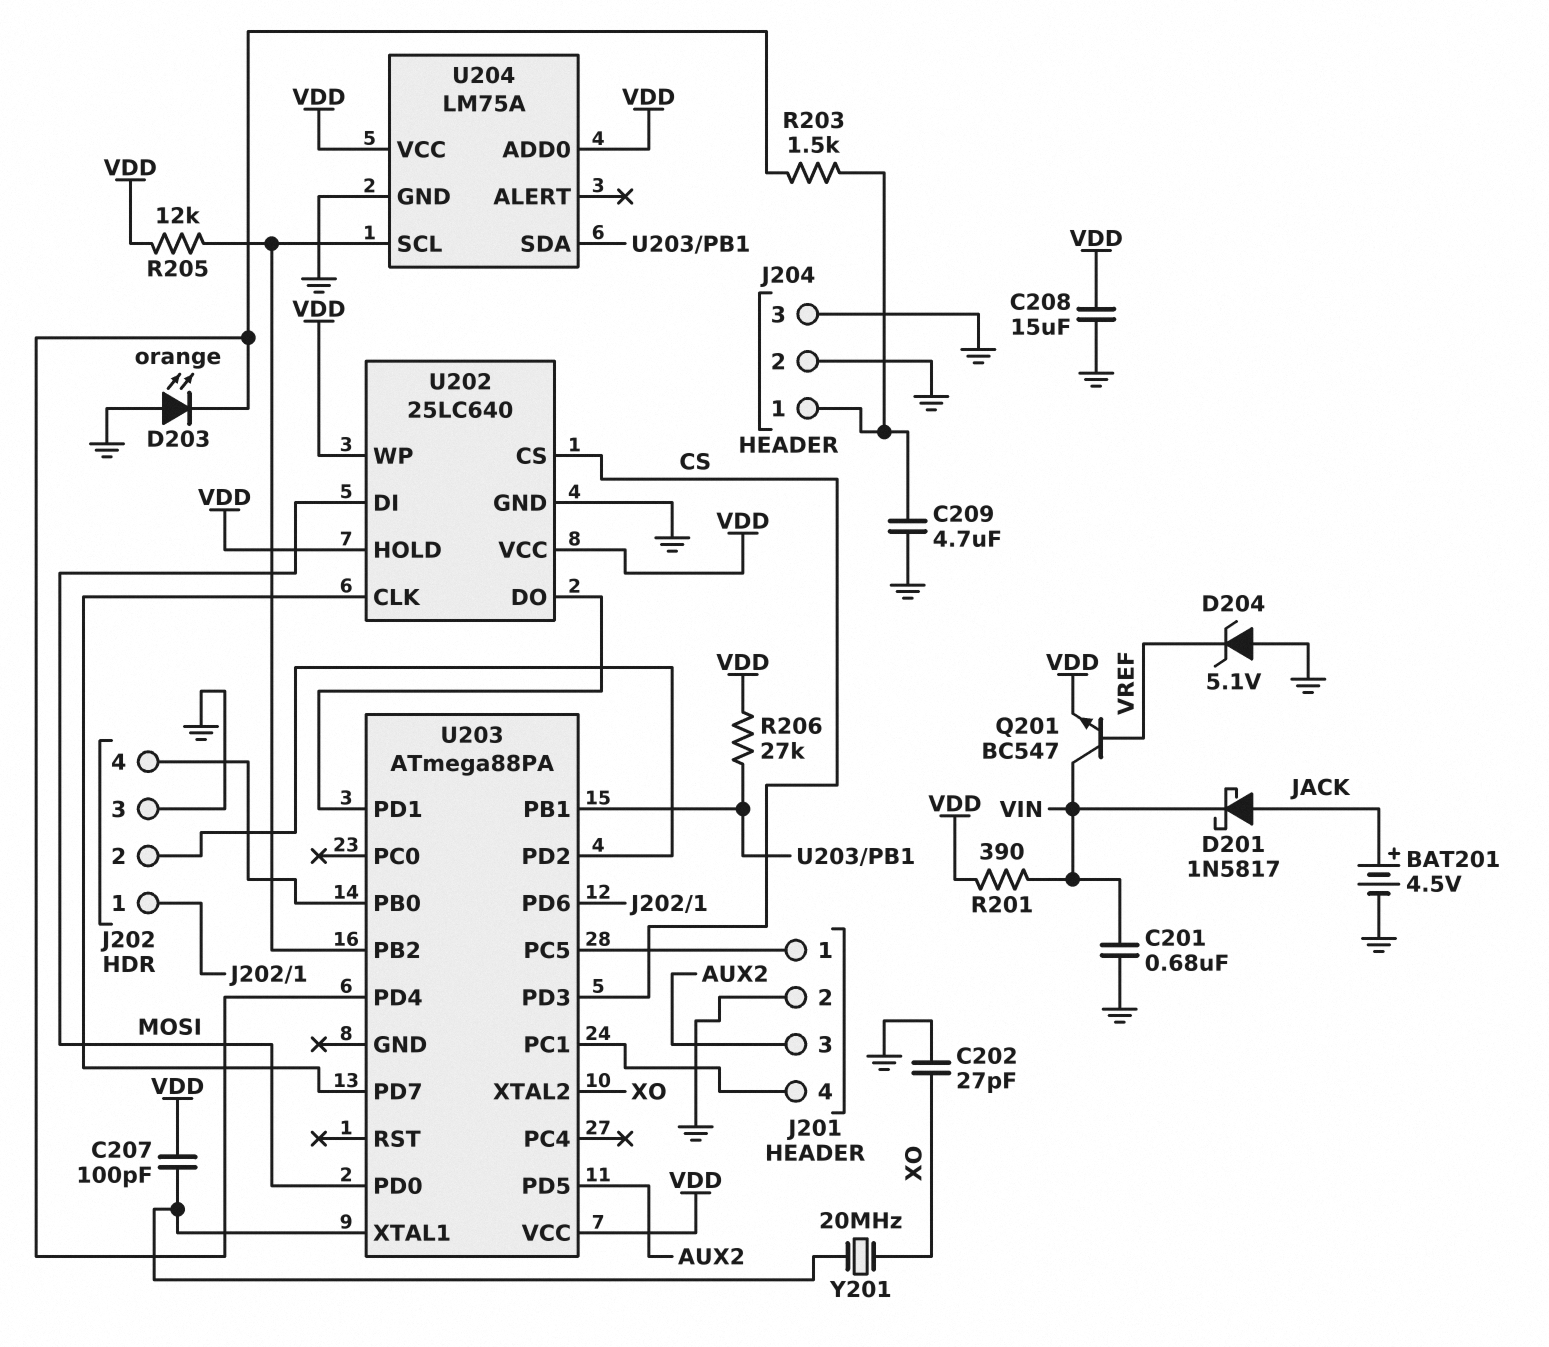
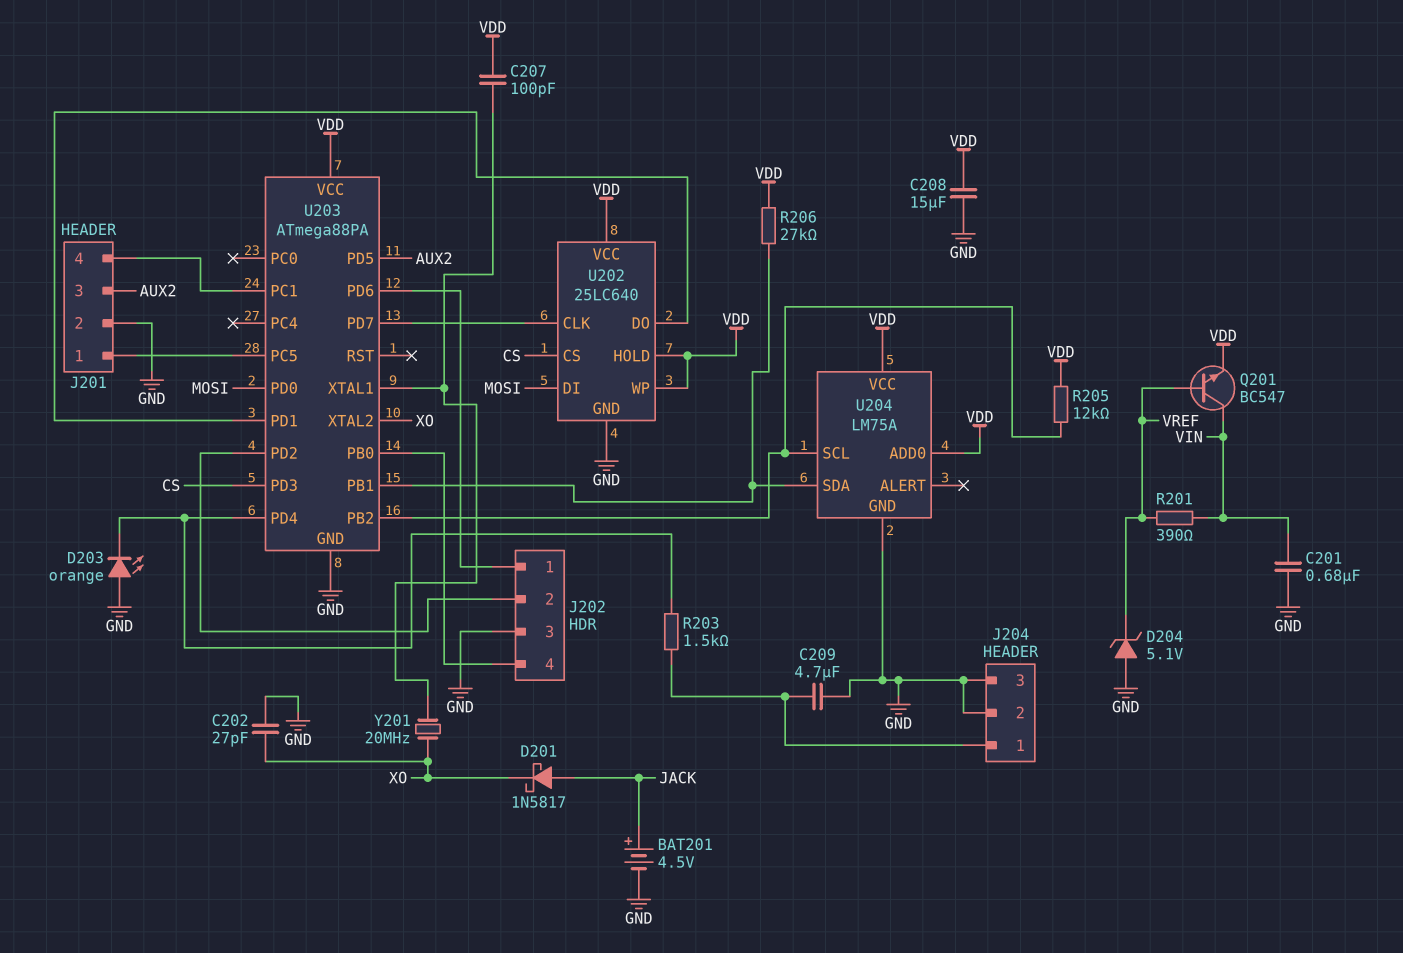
D201: schottky 1N5817 (A JACK, K VIN) -> schottky 1N5817 (A JACK, K XO)
R201: 390 (VDD, VIN) -> 390 (VIN, VREF)
U203 pin GND: none -> GND

